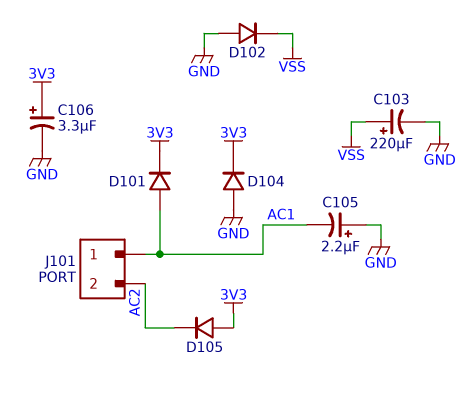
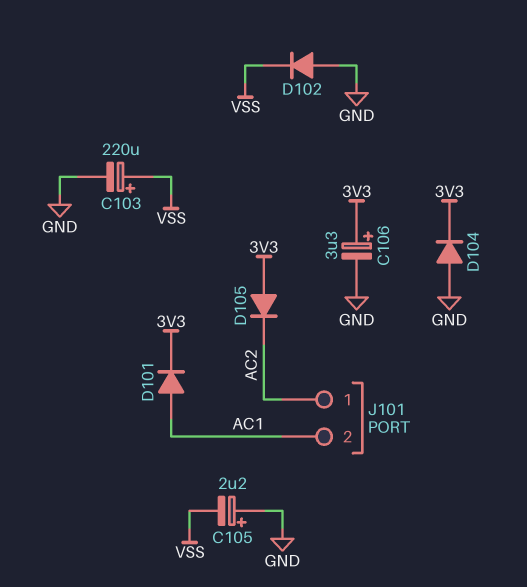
C105: 2.2uF (plus GND, minus AC1) -> 2.2uF (plus GND, minus VSS)
J101 pin 1: AC1 -> AC2
J101 pin 2: AC2 -> AC1

